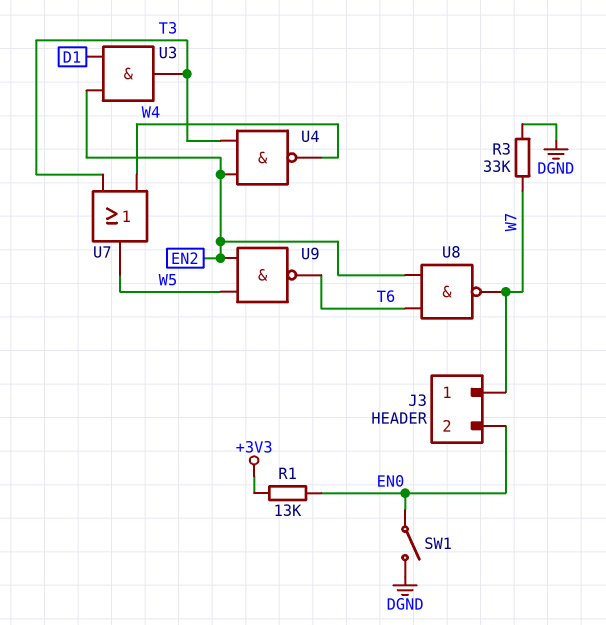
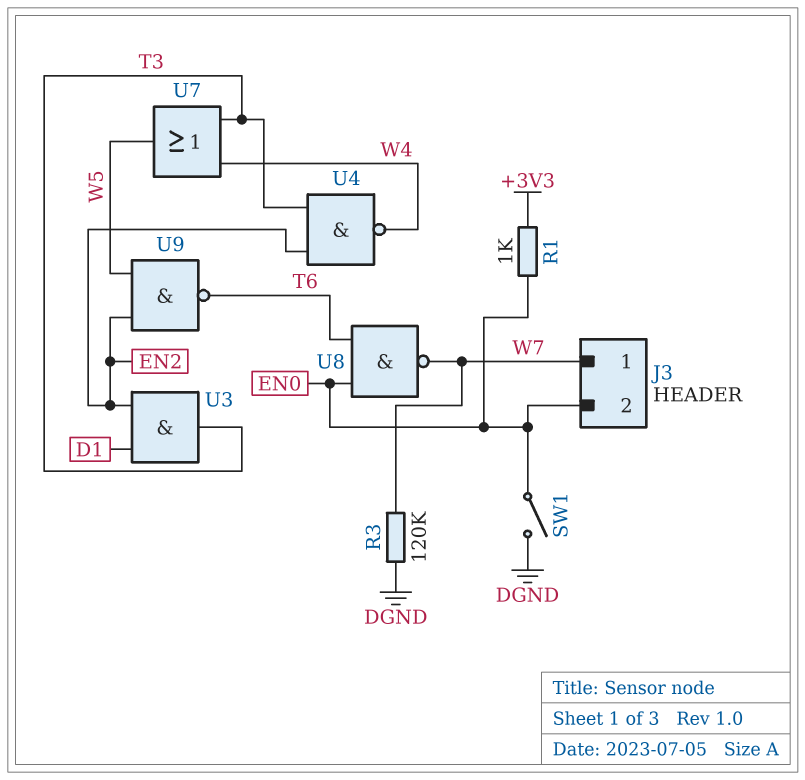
R1: 13k (+3V3, EN0) -> 1k (+3V3, EN0)
R3: 33k (DGND, W7) -> 120k (DGND, W7)
U8: NAND (in EN2, in T6, out W7) -> NAND (in EN0, in T6, out W7)

